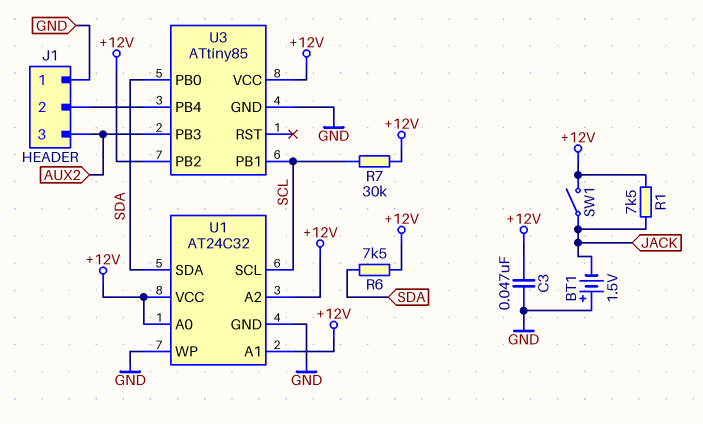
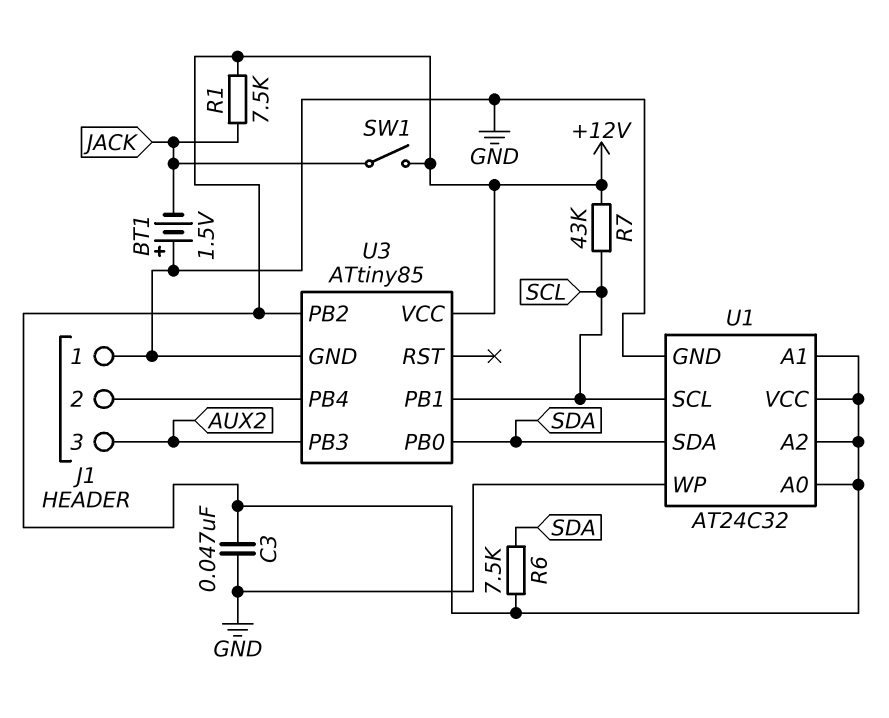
R7: 30k (+12V, SCL) -> 43k (+12V, SCL)

